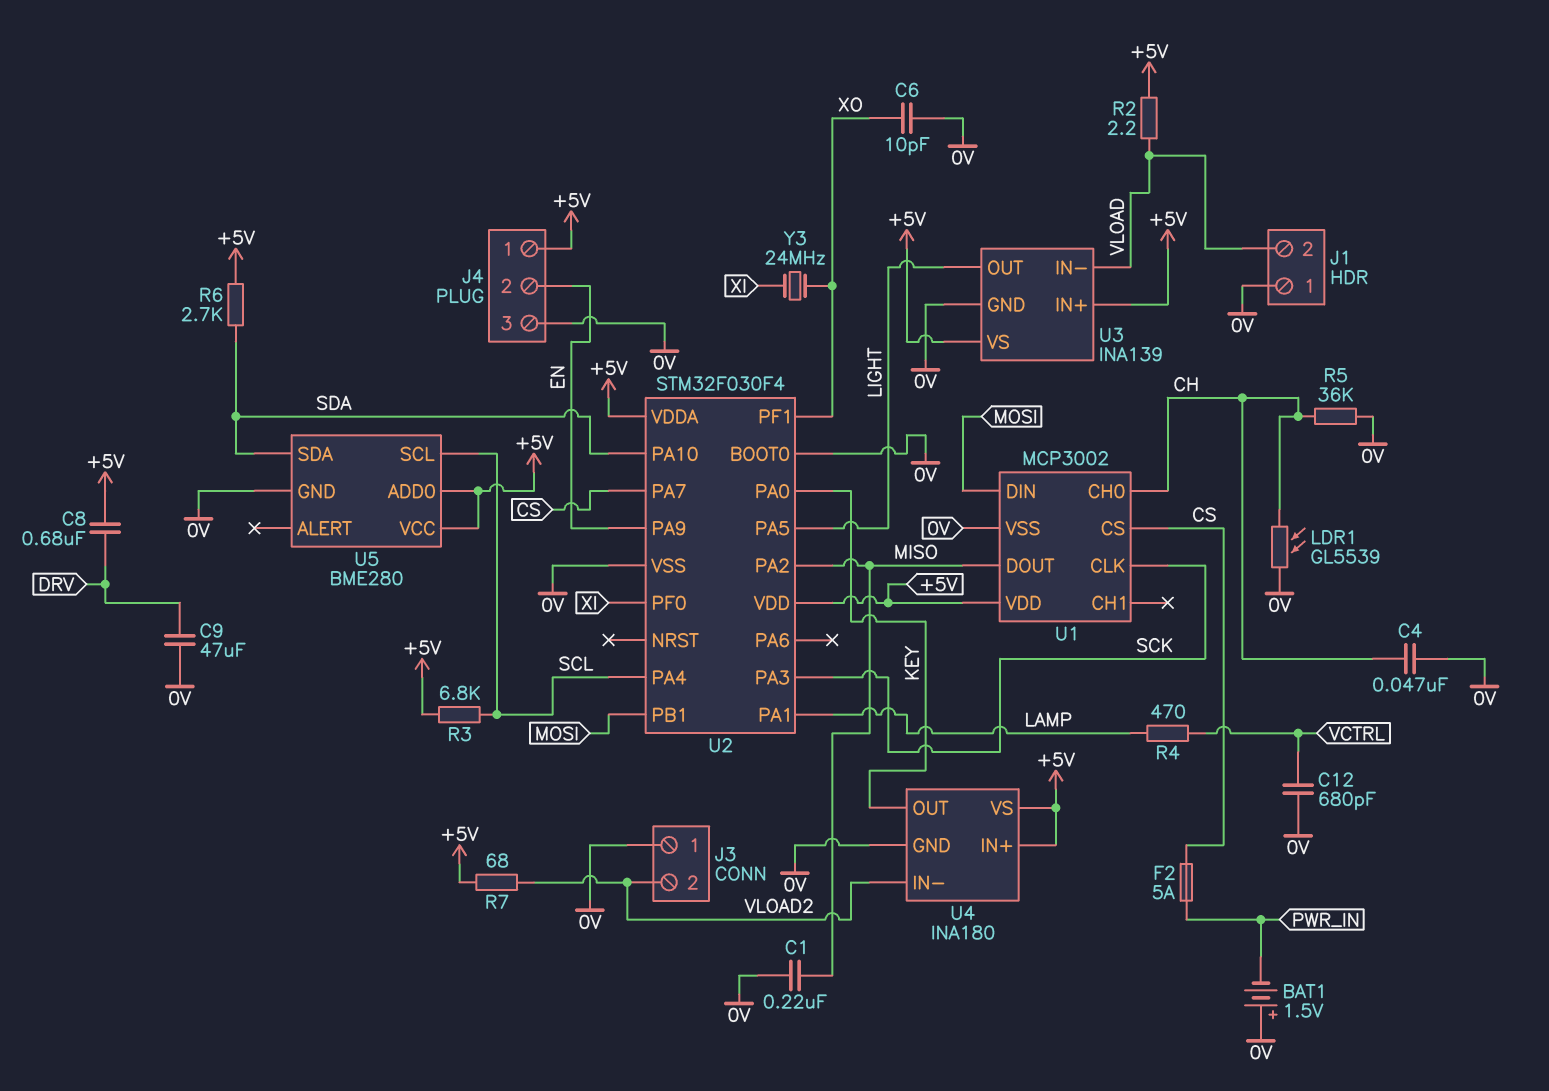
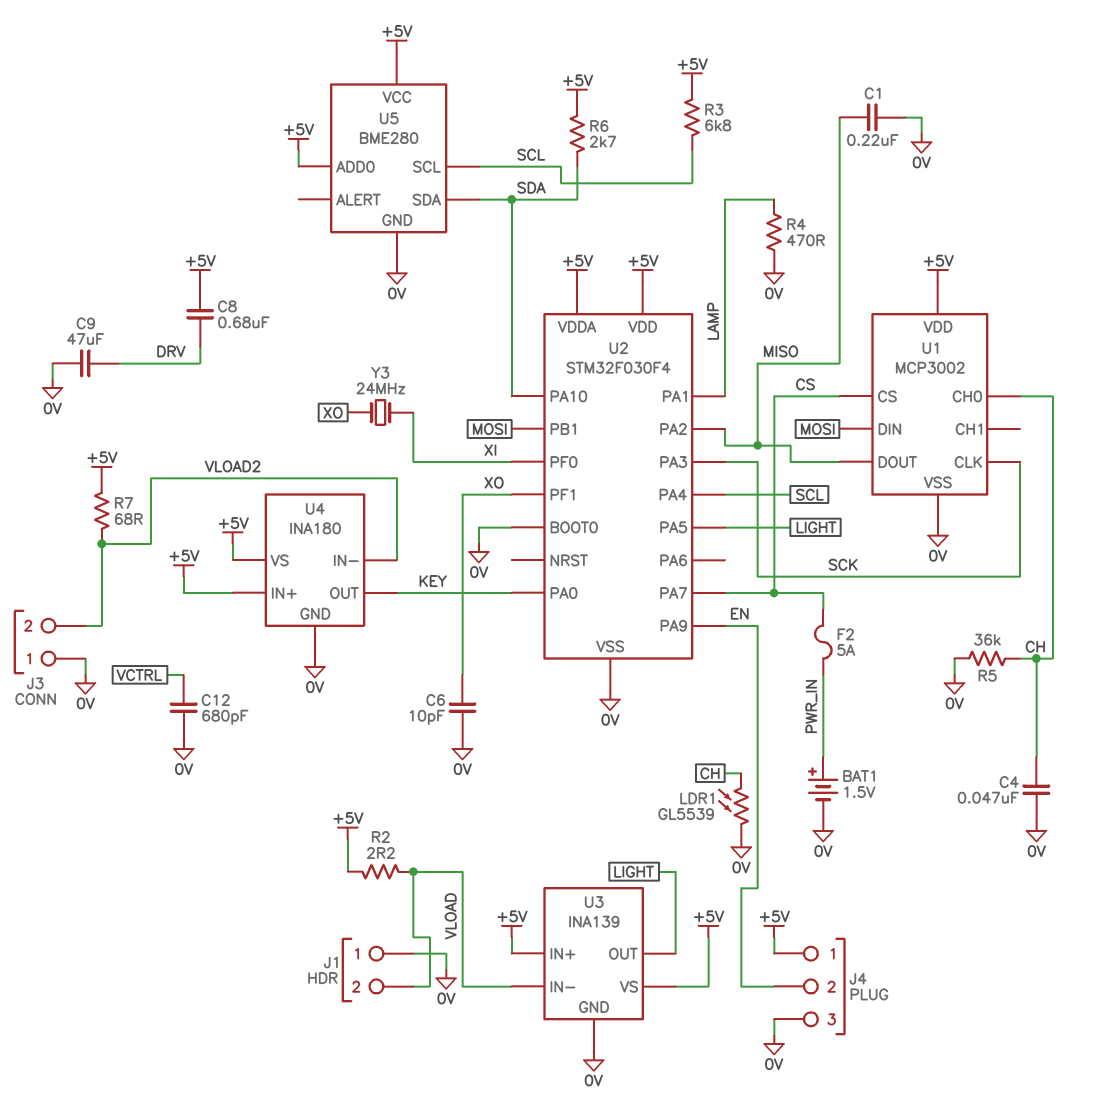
BAT1: 1.5V (plus 0V, minus PWR_IN) -> 1.5V (plus PWR_IN, minus 0V)
R4: 470 (LAMP, VCTRL) -> 470 (0V, LAMP)

